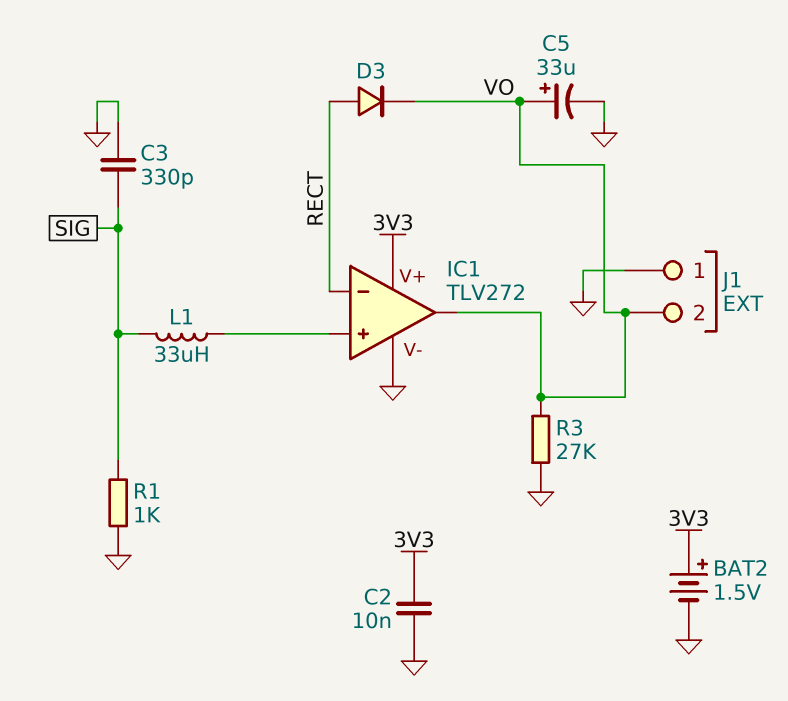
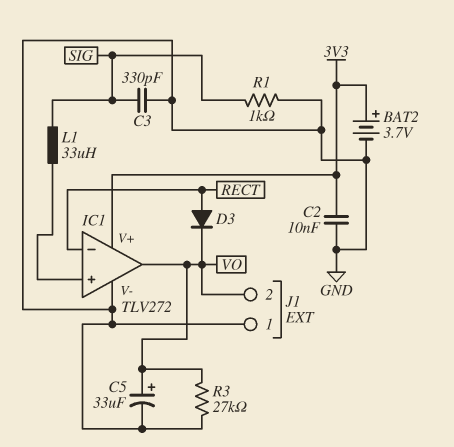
BAT2: 1.5V (plus 3V3, minus GND) -> 3.7V (plus 3V3, minus GND)

